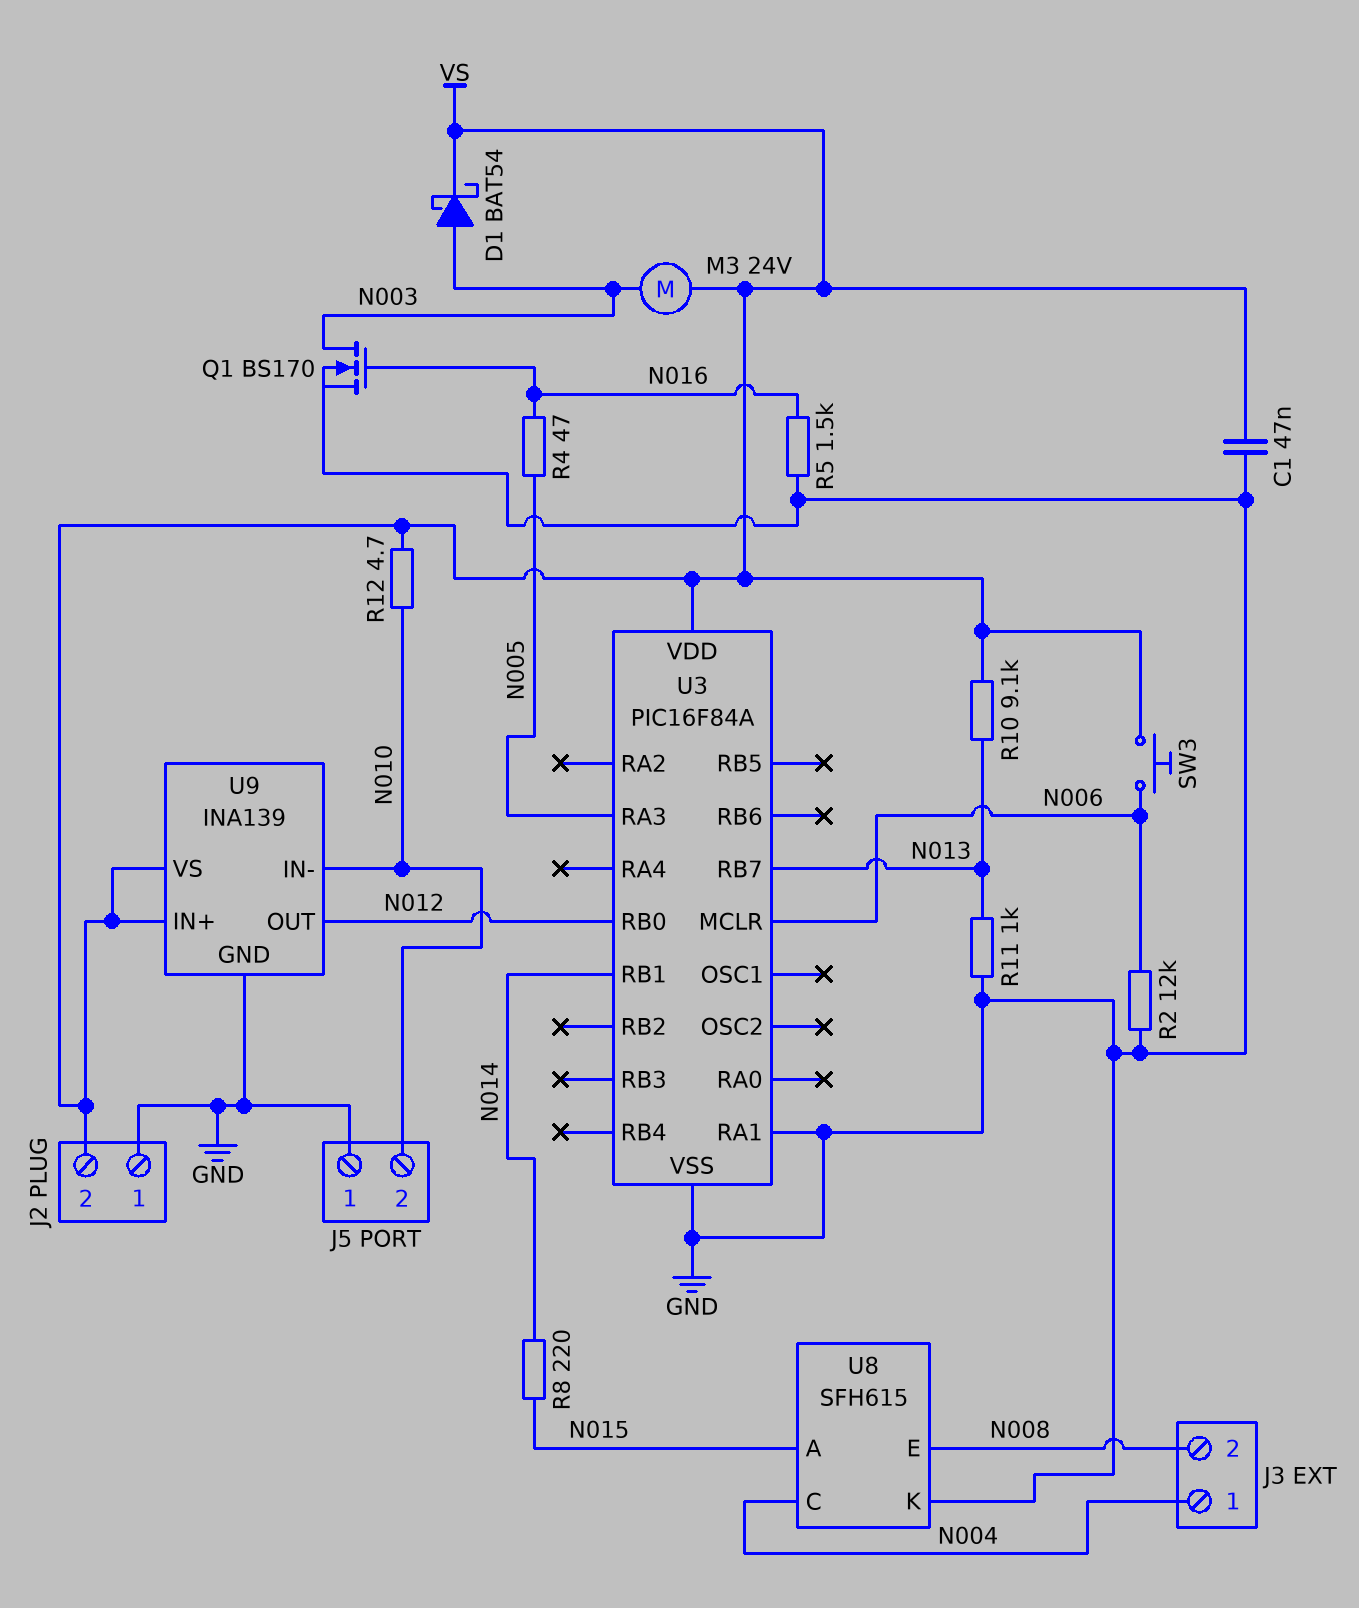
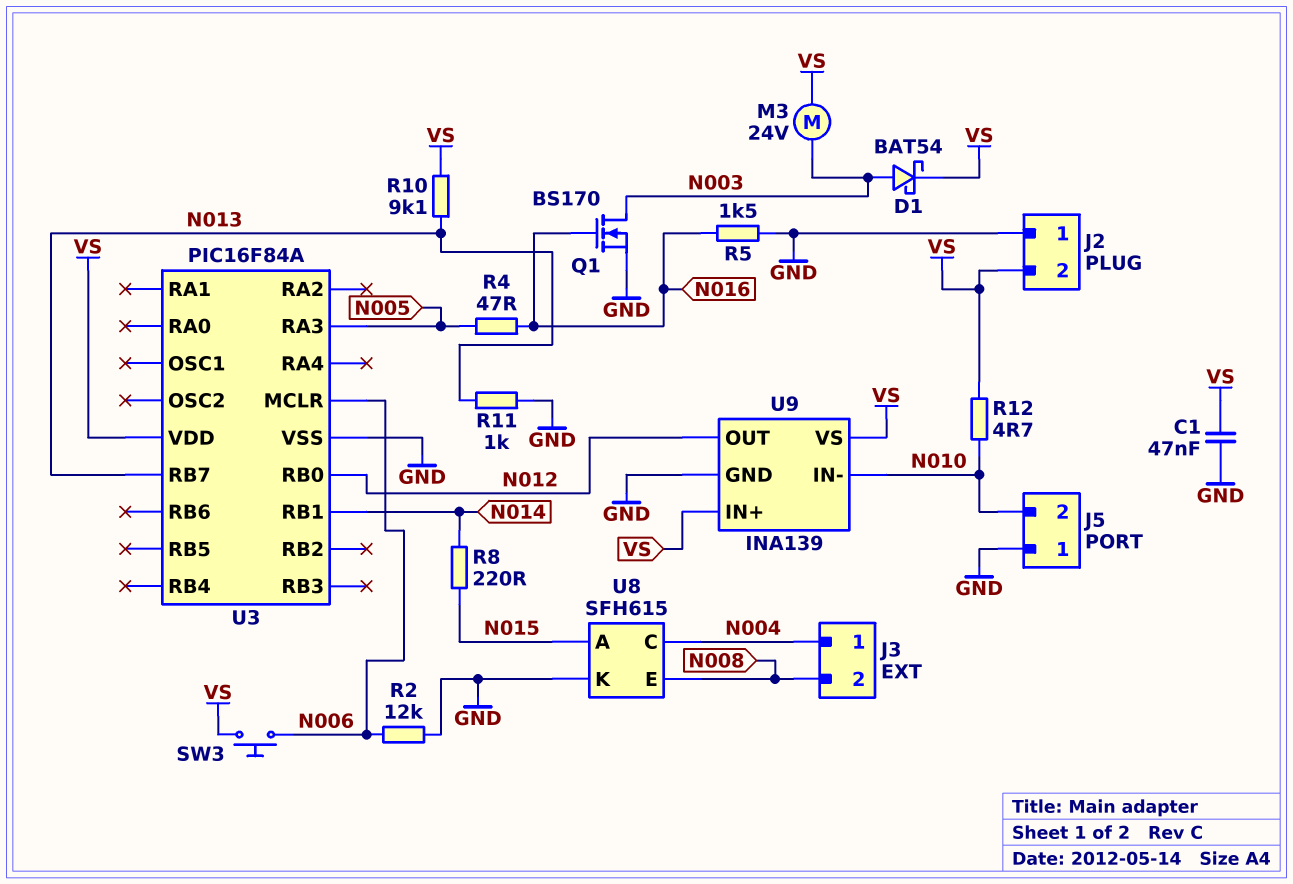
U3 pin RA1: GND -> none

